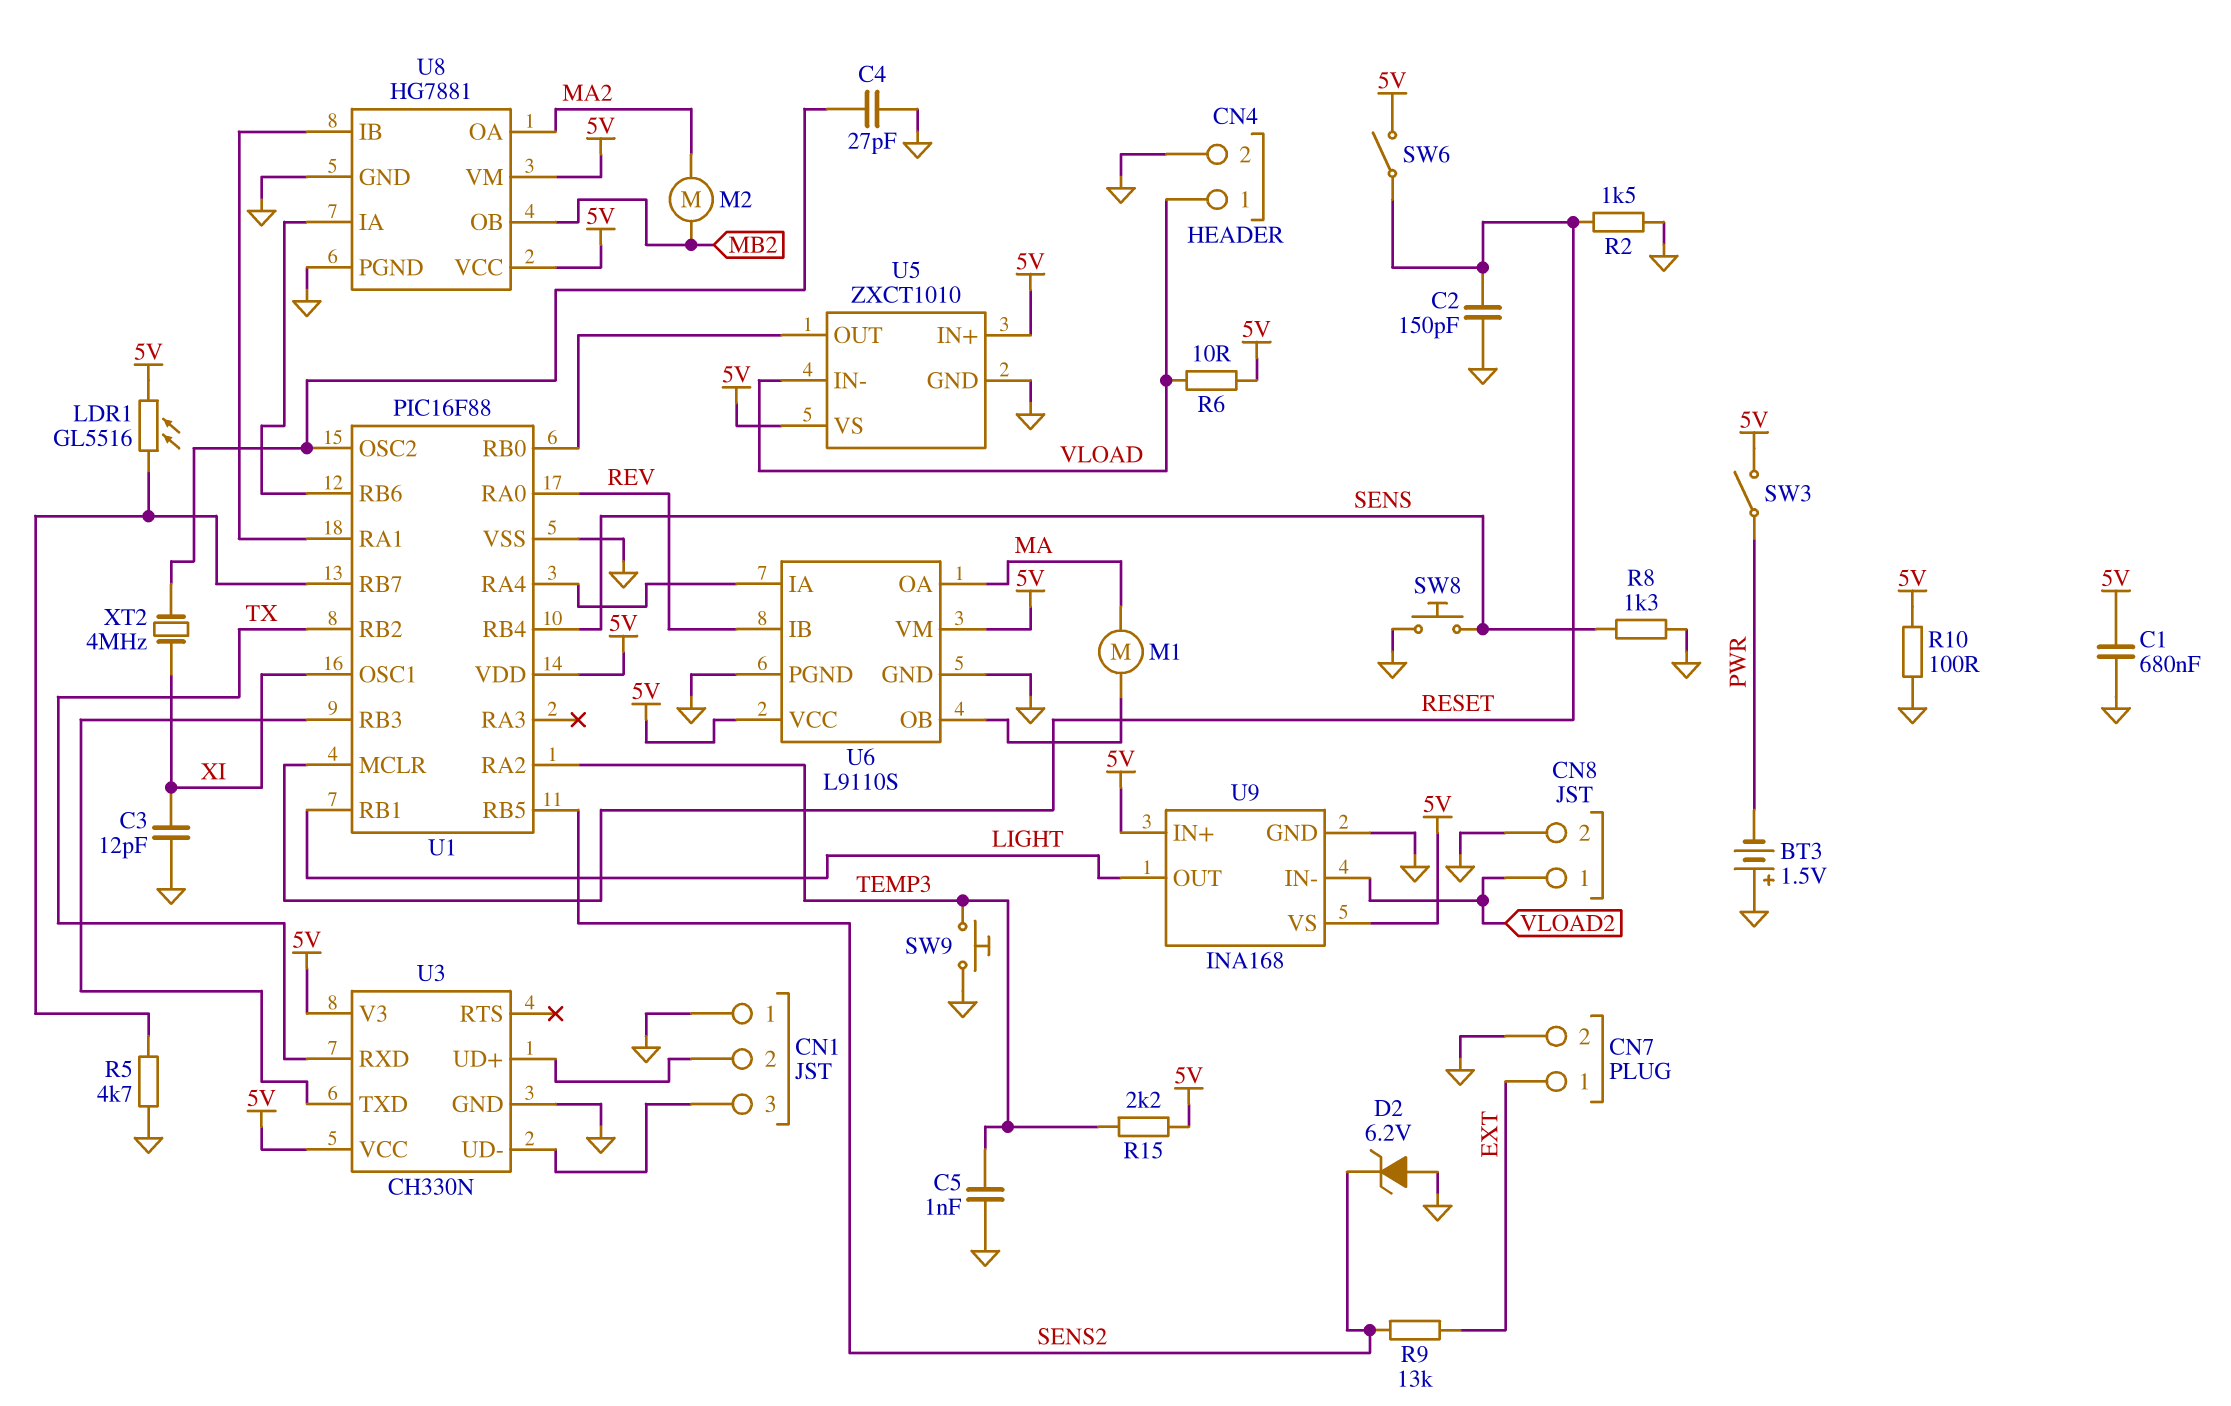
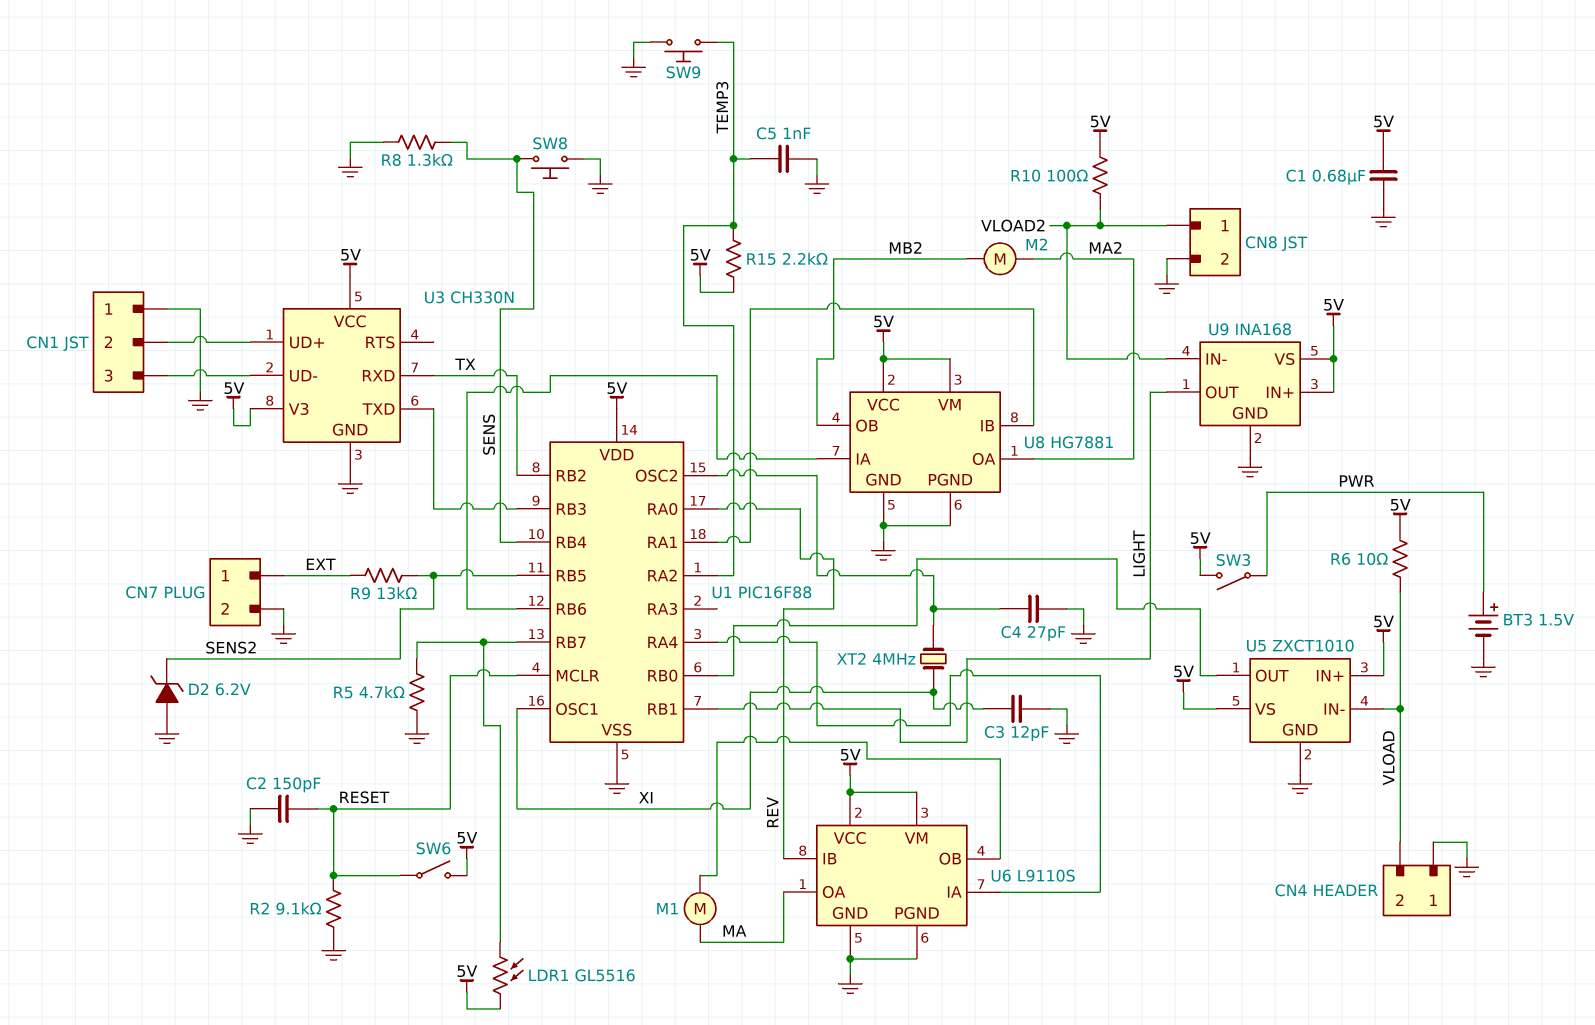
BT3: 1.5V (plus GND, minus PWR) -> 1.5V (plus PWR, minus GND)
CN4 pin 1: VLOAD -> GND
CN4 pin 2: GND -> VLOAD
R2: 1.5k (GND, RESET) -> 9.1k (GND, RESET)
R10: 100 (5V, GND) -> 100 (5V, VLOAD2)

